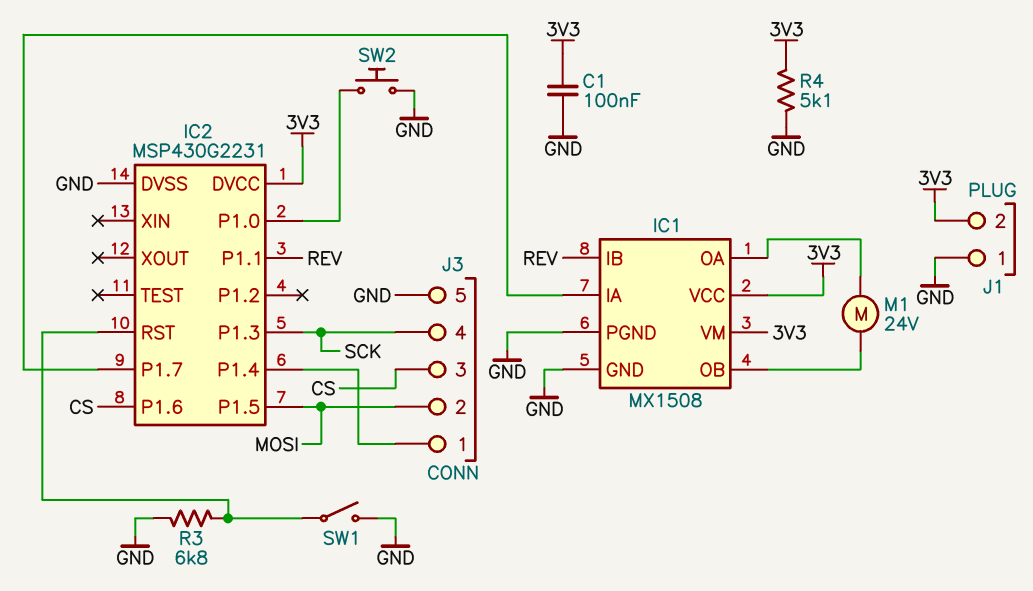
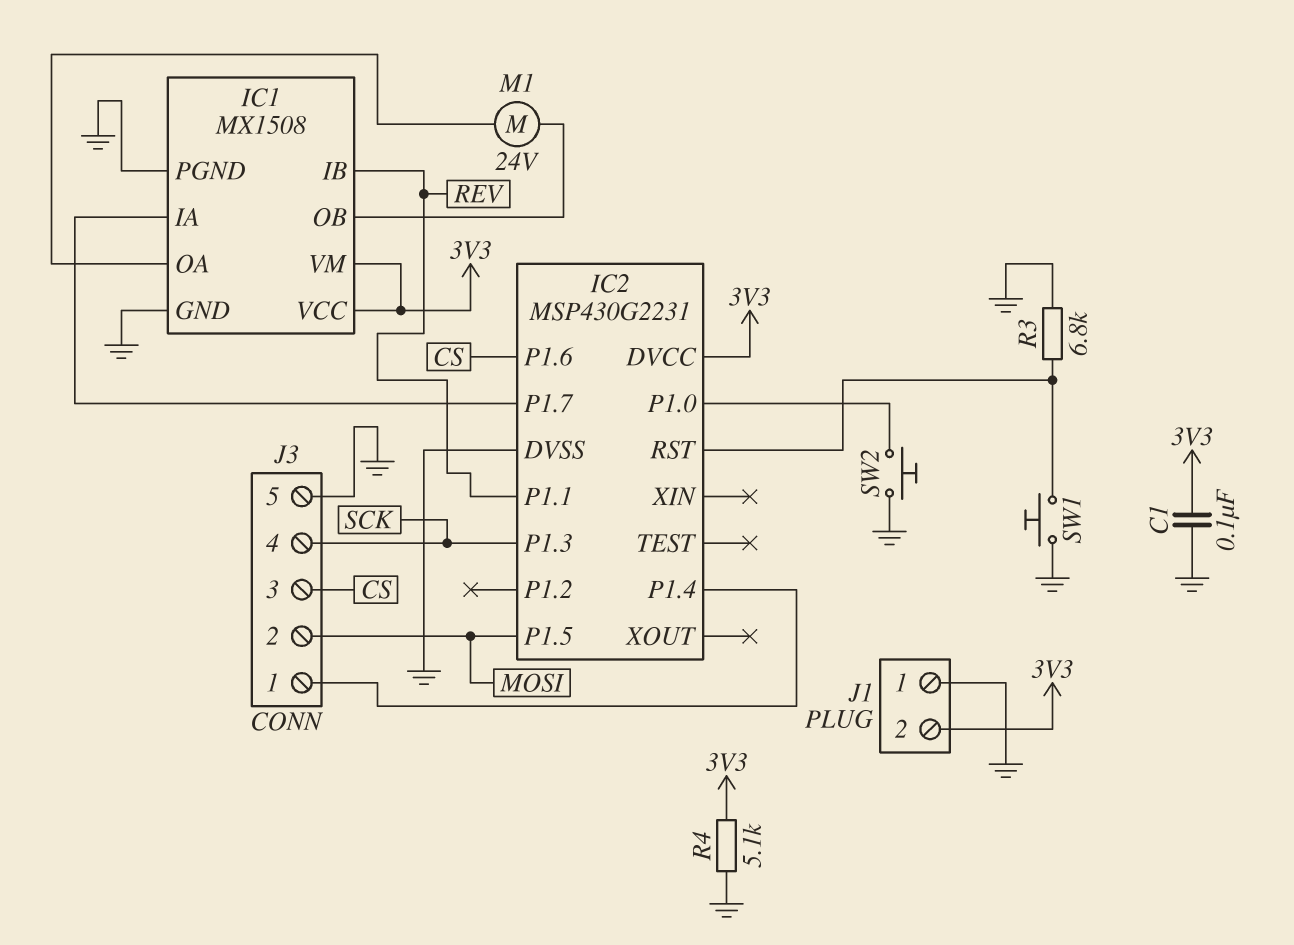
SW1: switch (GND, IC2/RST) -> button (GND, IC2/RST)

